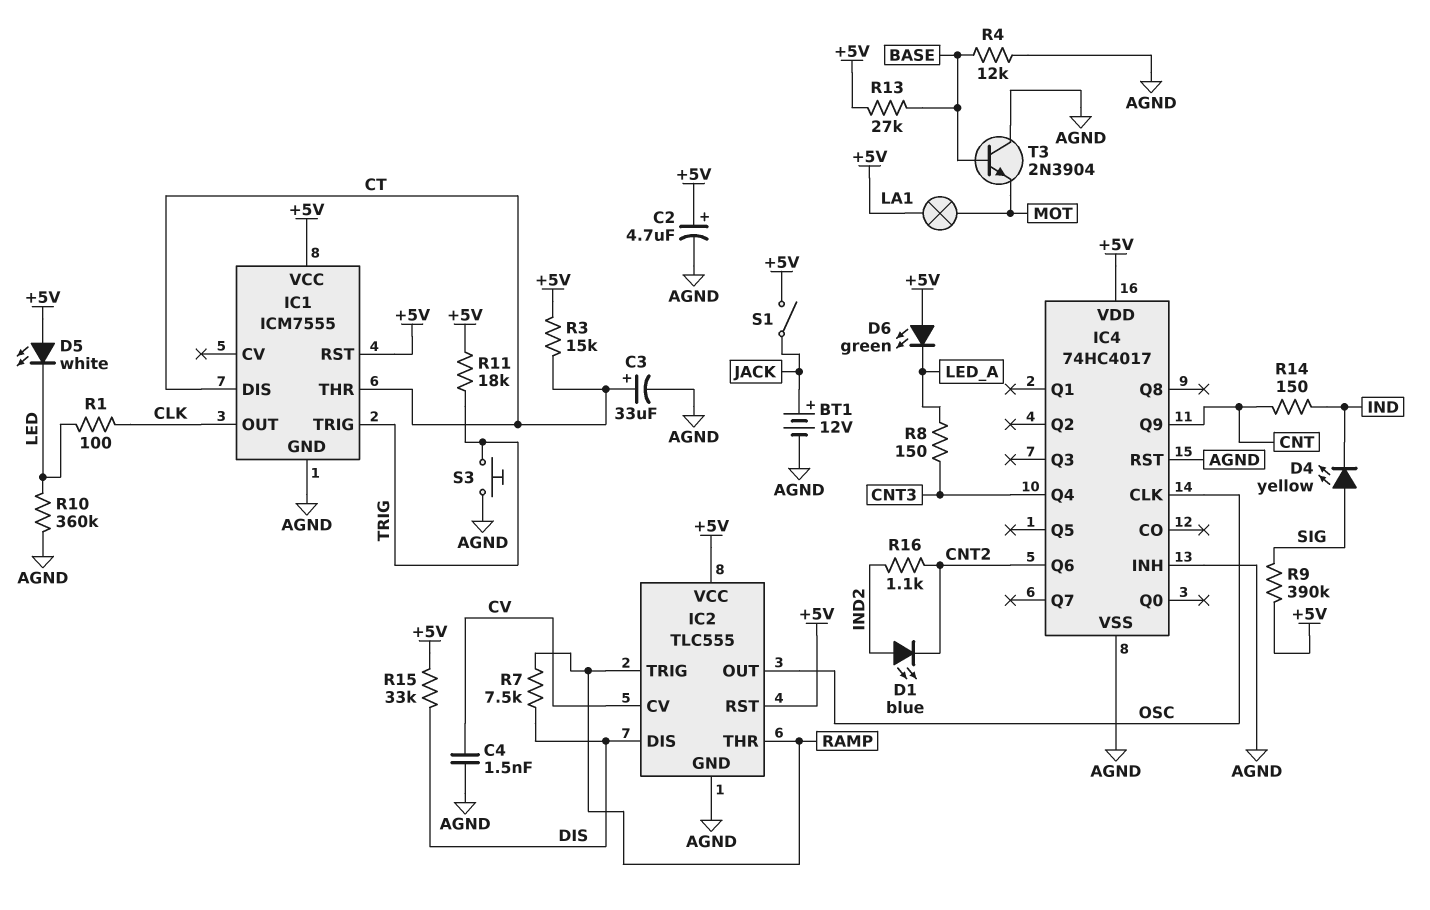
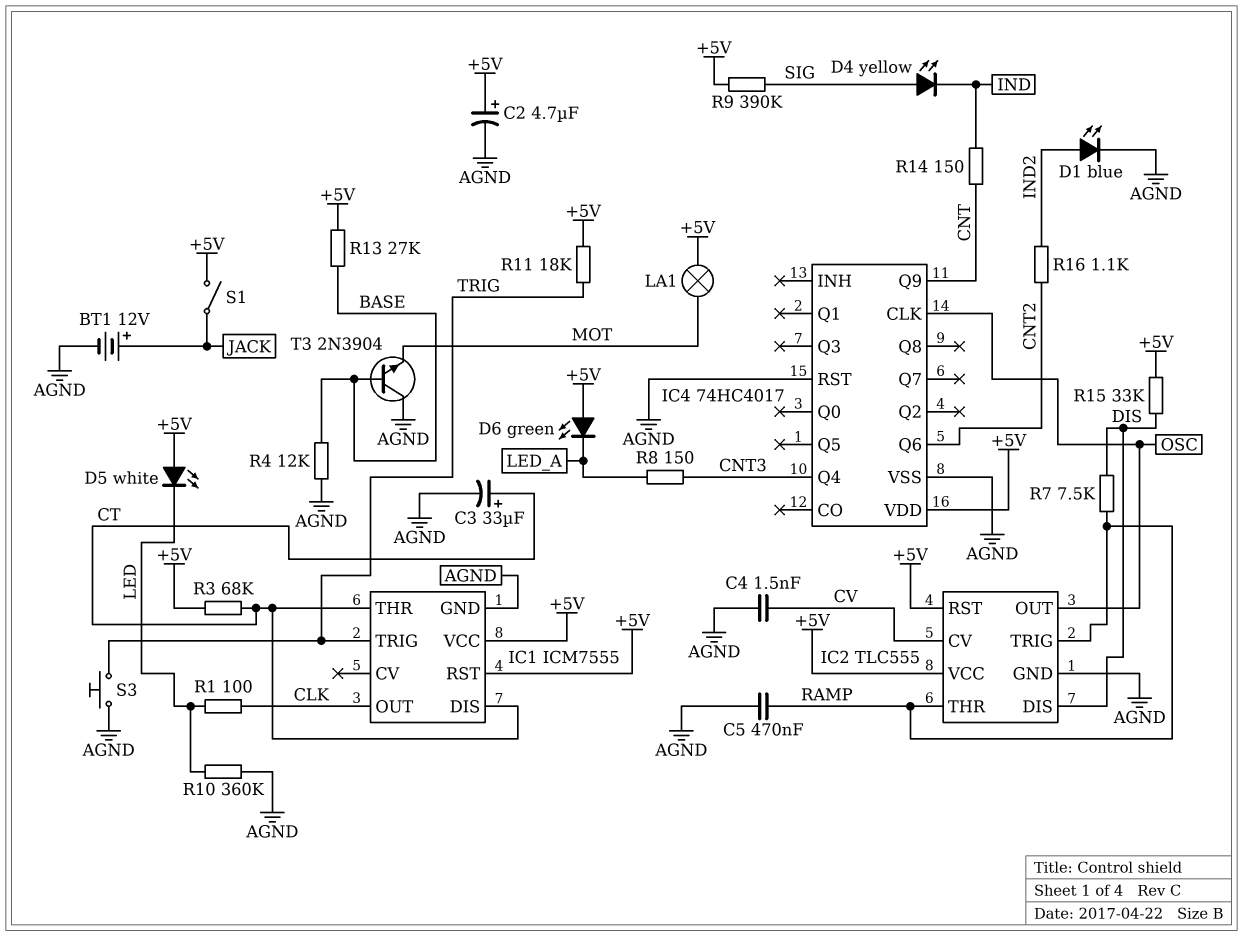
C5: none -> 470nF (AGND, RAMP)
D1: LED blue (A IND2, K CNT2) -> LED blue (A IND2, K AGND)
IC4 pin INH: AGND -> none
R3: 15k (+5V, CT) -> 68k (+5V, CT)

